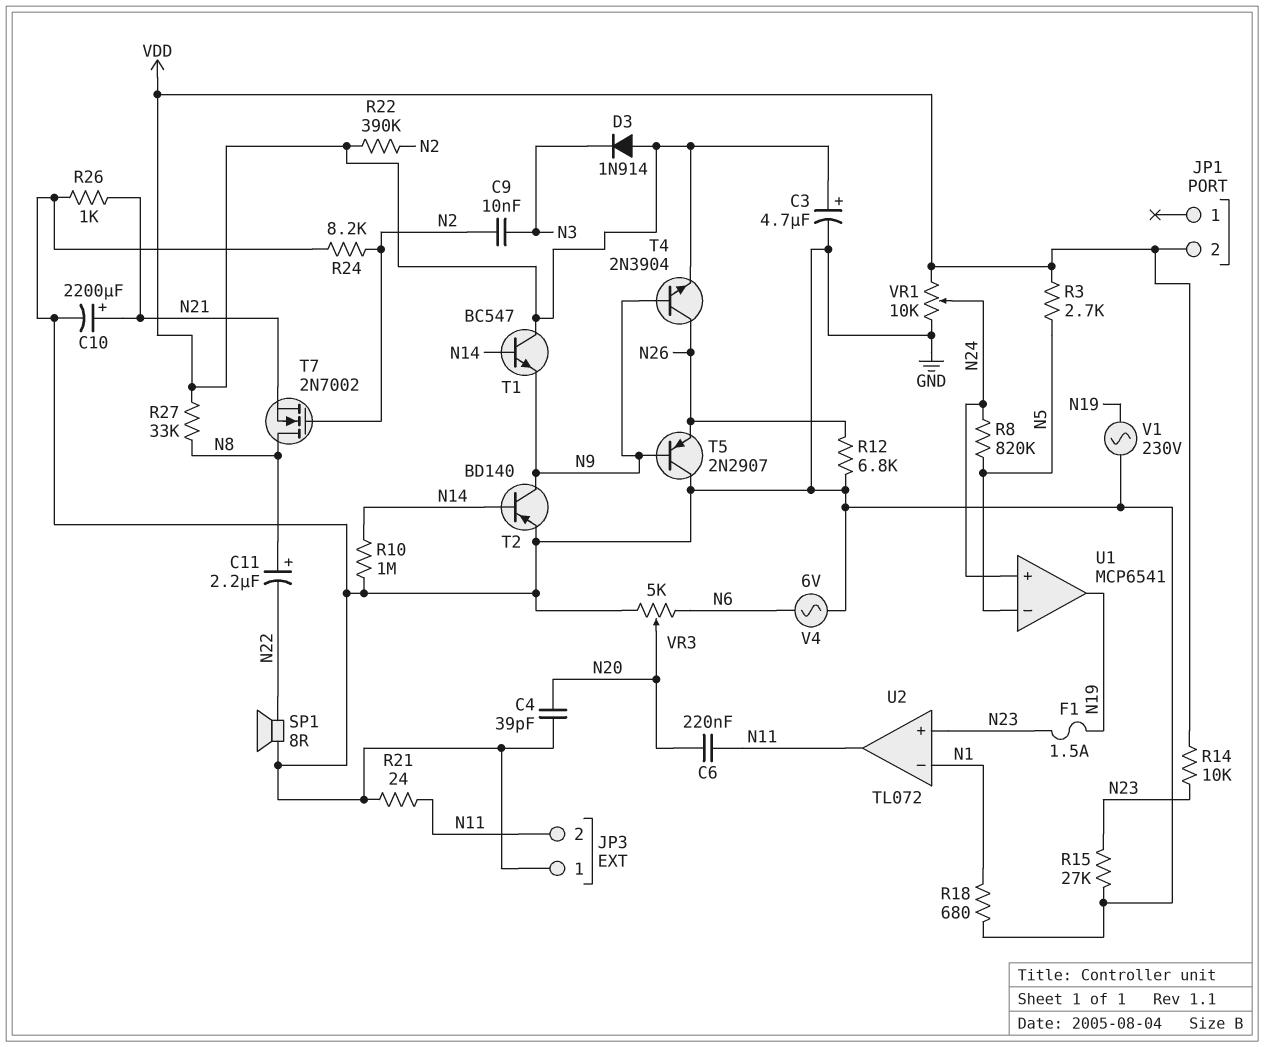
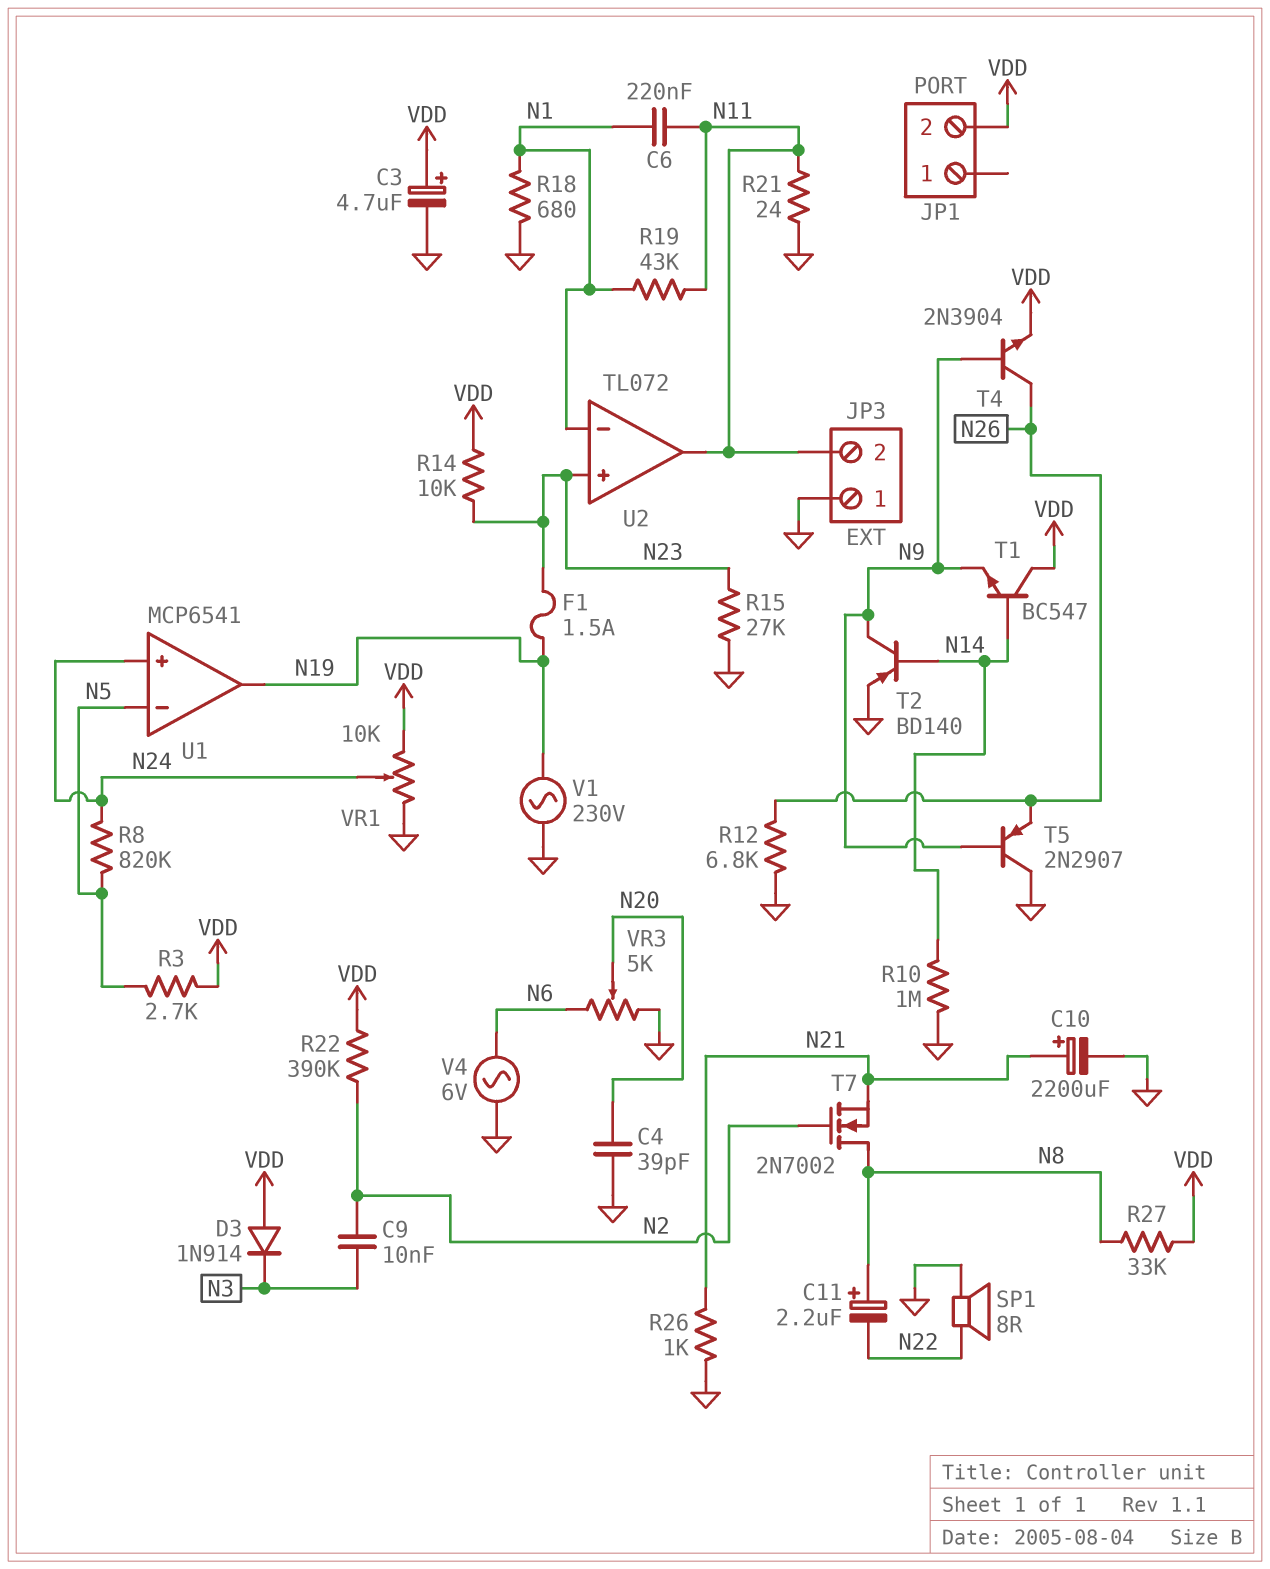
C6: 220nF (N11, N20) -> 220nF (N1, N11)
R19: none -> 43k (N1, N11)
R24: 8.2k (GND, N2) -> none

